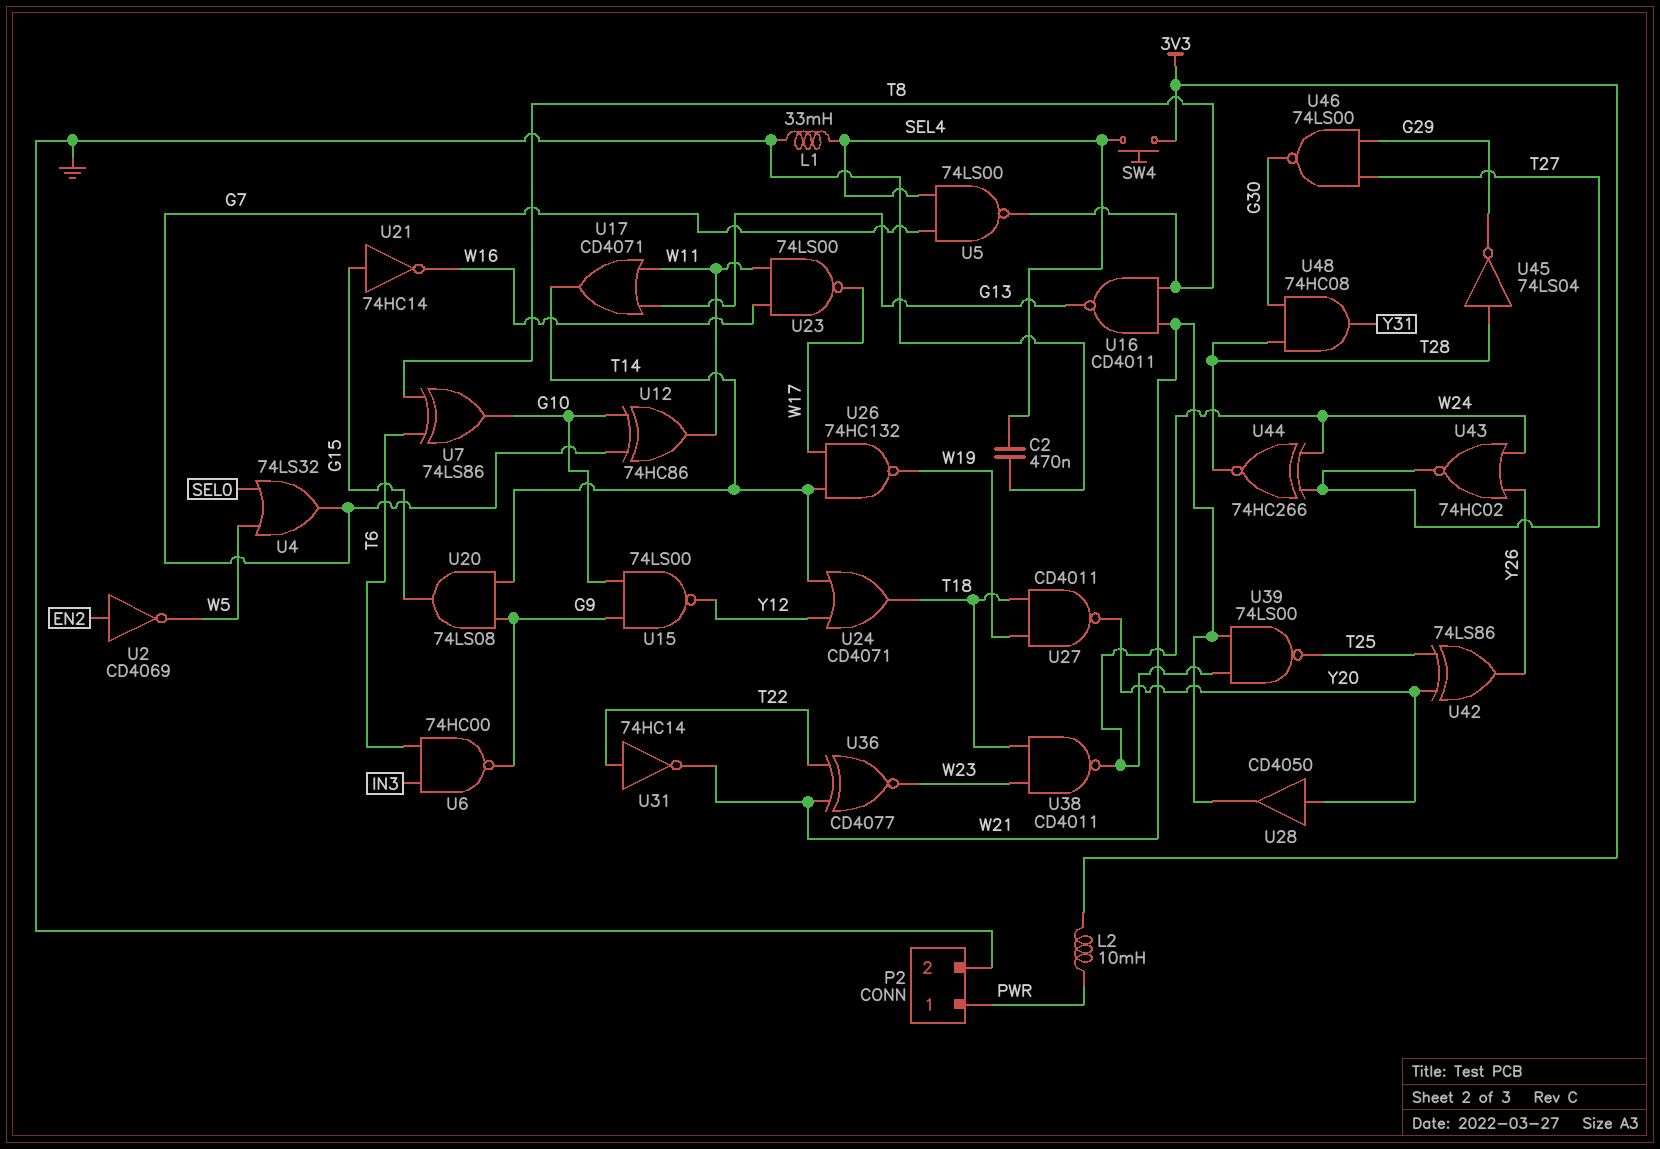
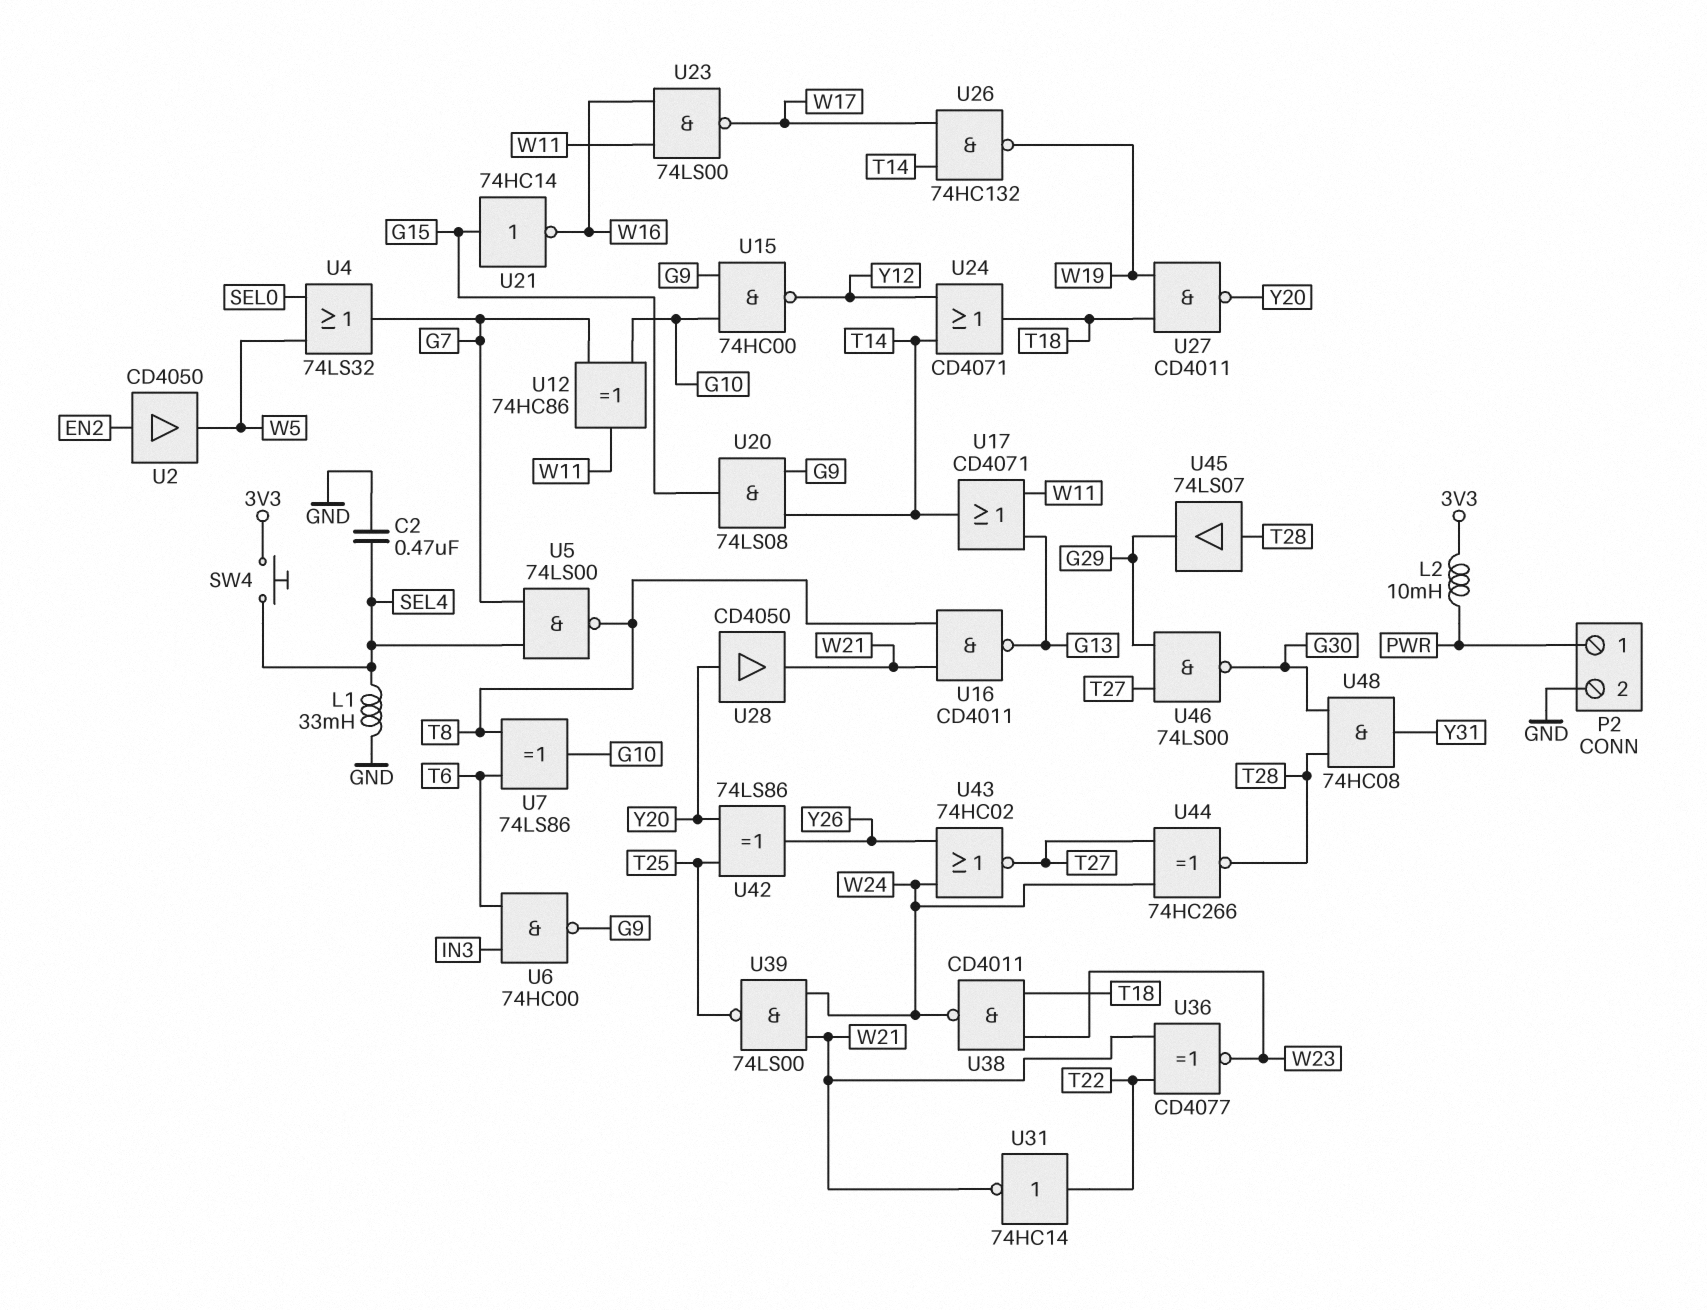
U2: NOT CD4069 (in EN2, out W5) -> buffer CD4050 (in EN2, out W5)
U15: NAND 74LS00 (in G9, in G10, out Y12) -> NAND 74HC00 (in G9, in G10, out Y12)
U45: NOT 74LS04 (in T28, out G29) -> buffer 74LS07 (in T28, out G29)

